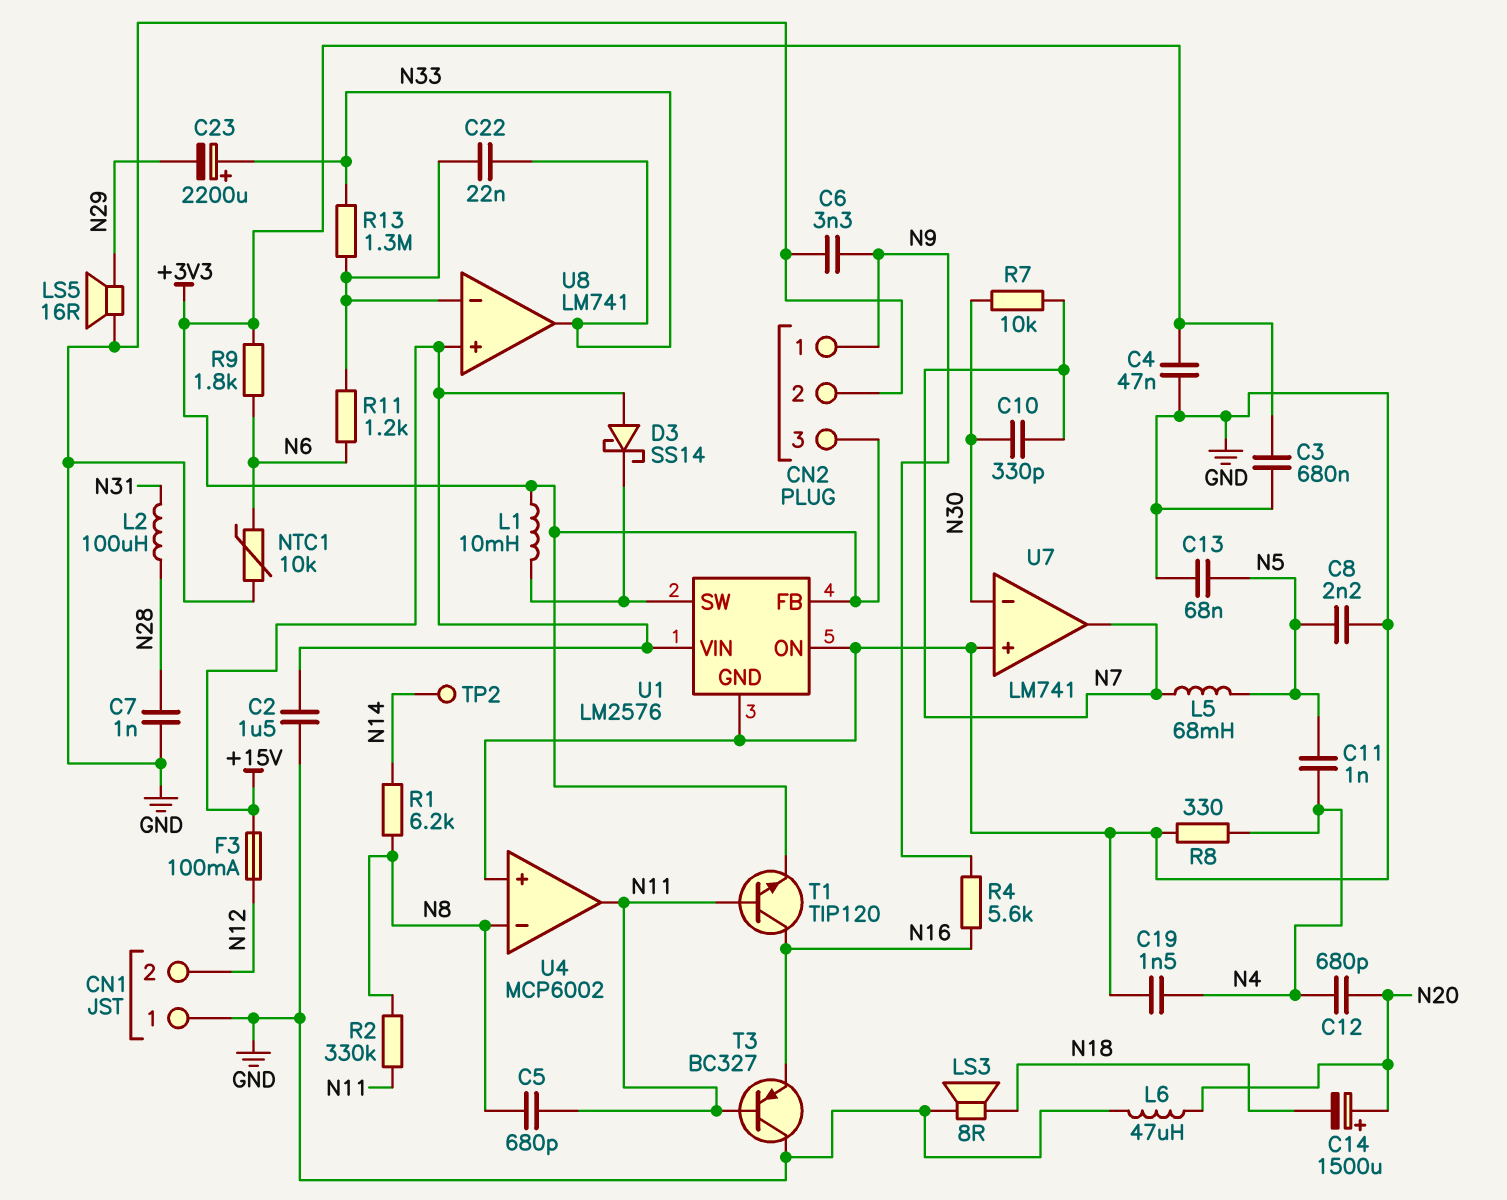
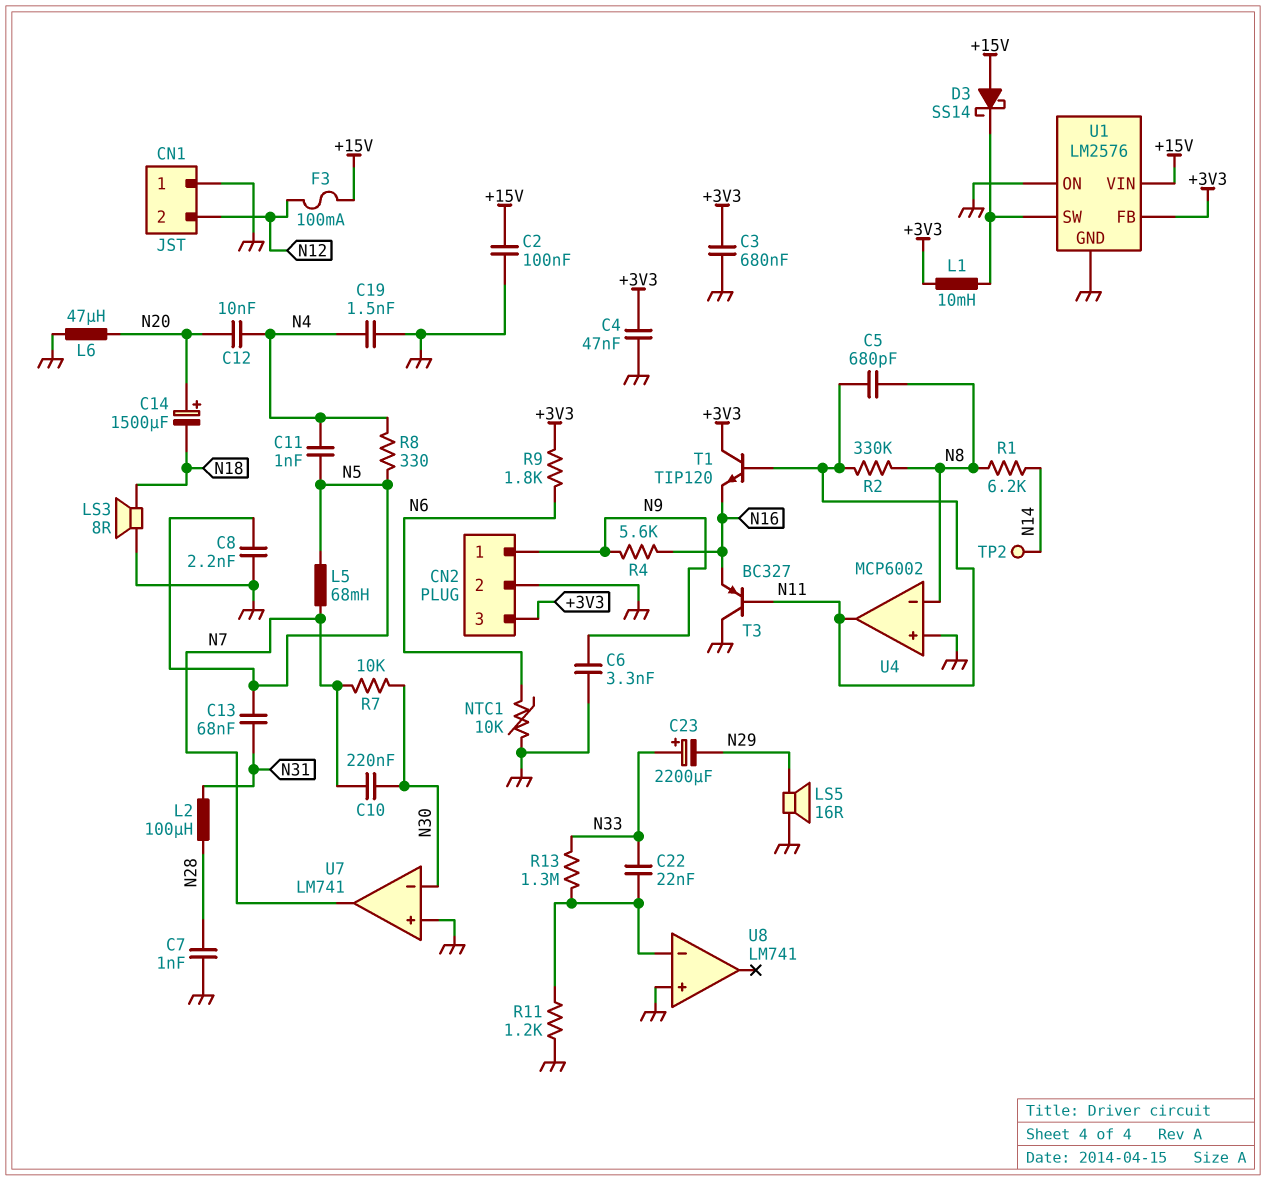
C2: 1.5uF (+15V, GND) -> 100nF (+15V, GND)
C10: 330pF (N7, N30) -> 220nF (N7, N30)
C12: 680pF (N4, N20) -> 10nF (N4, N20)
C13: 68nF (GND, N5) -> 68nF (N5, N31)
R8: 330 (GND, N4) -> 330 (N4, N5)
R11: 1.2k (N6, U8/in-) -> 1.2k (GND, U8/in-)
T1: NPN TIP120 (B N11, C N16, E +3V3) -> NPN TIP120 (B N11, C +3V3, E N16)
U8 pin in+: +15V -> GND
U8 pin out: N33 -> none

